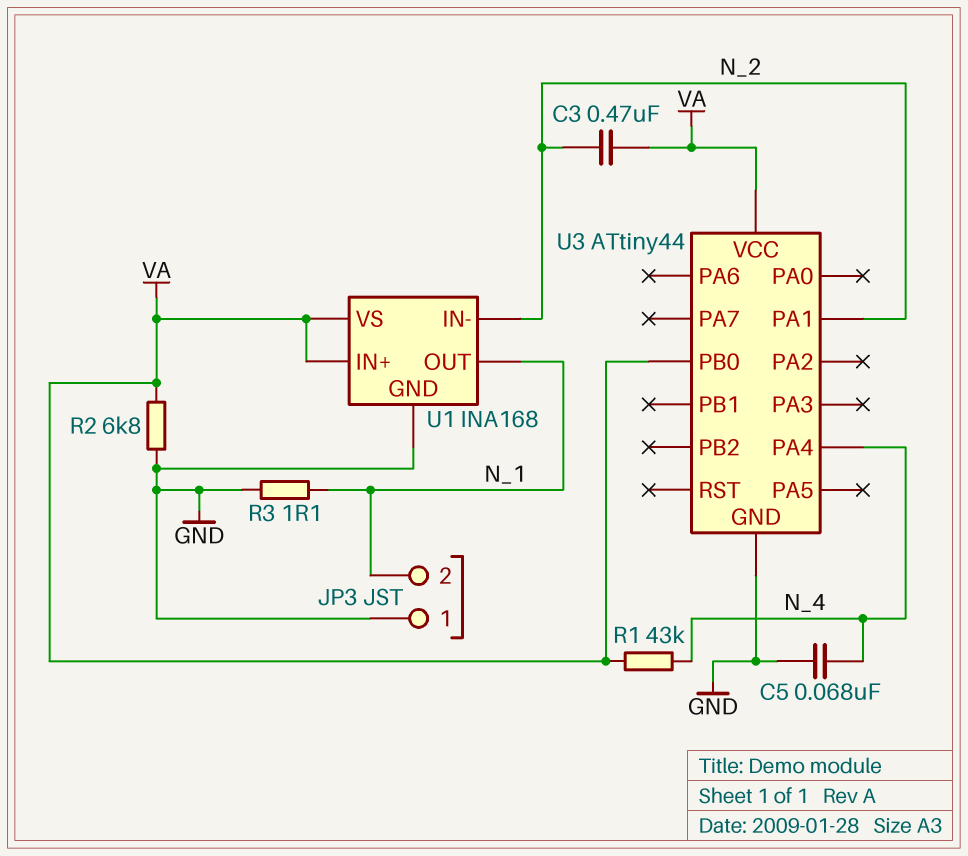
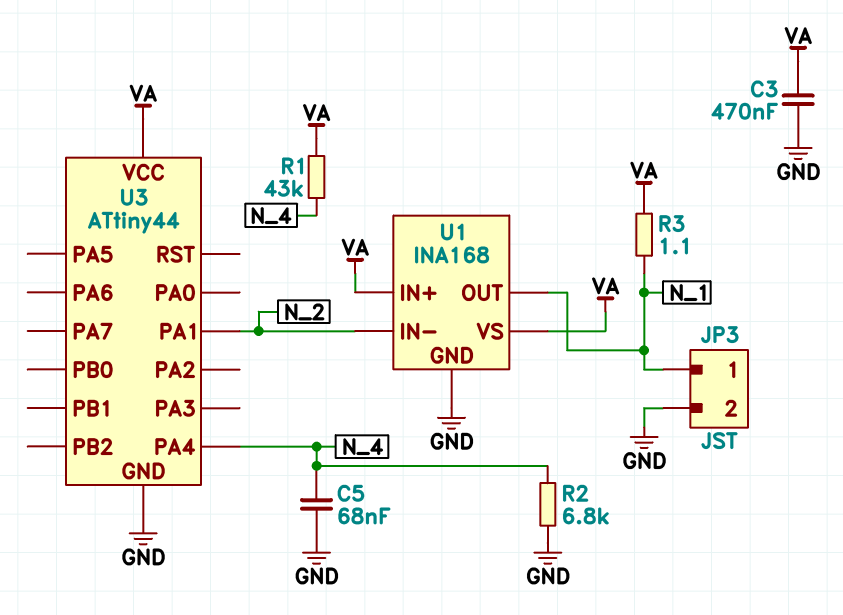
C3: 470nF (N_2, VA) -> 470nF (GND, VA)
JP3 pin 1: GND -> N_1
JP3 pin 2: N_1 -> GND
R2: 6.8k (GND, VA) -> 6.8k (GND, N_4)
R3: 1.1 (GND, N_1) -> 1.1 (N_1, VA)
U3 pin PB0: VA -> none

